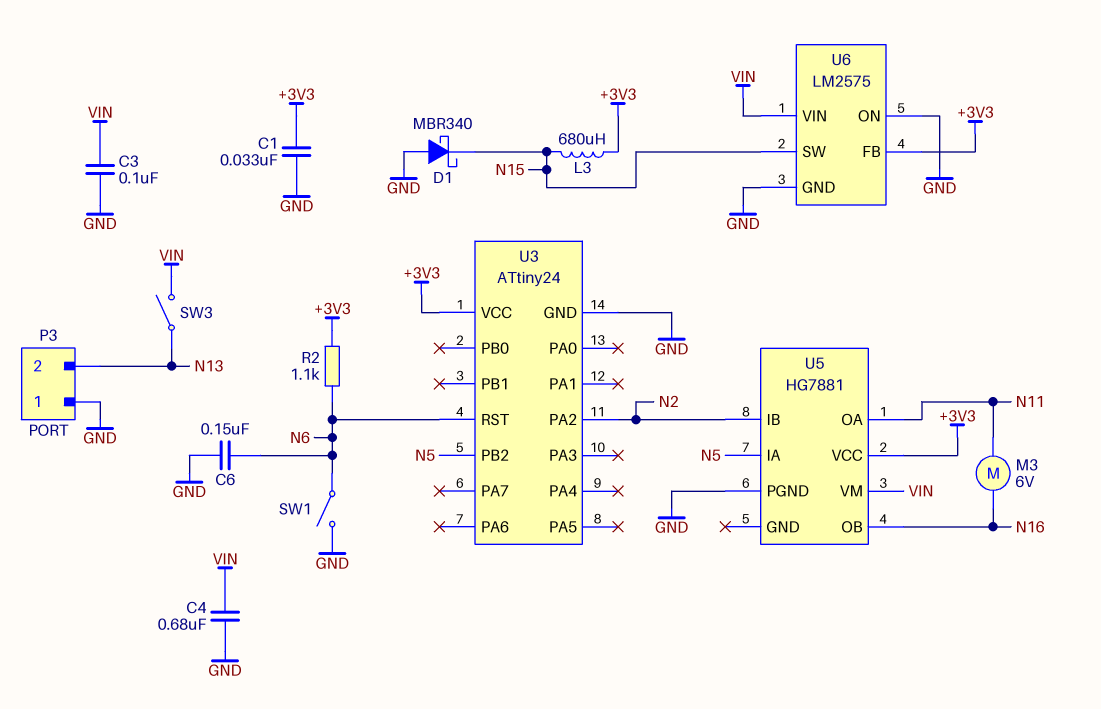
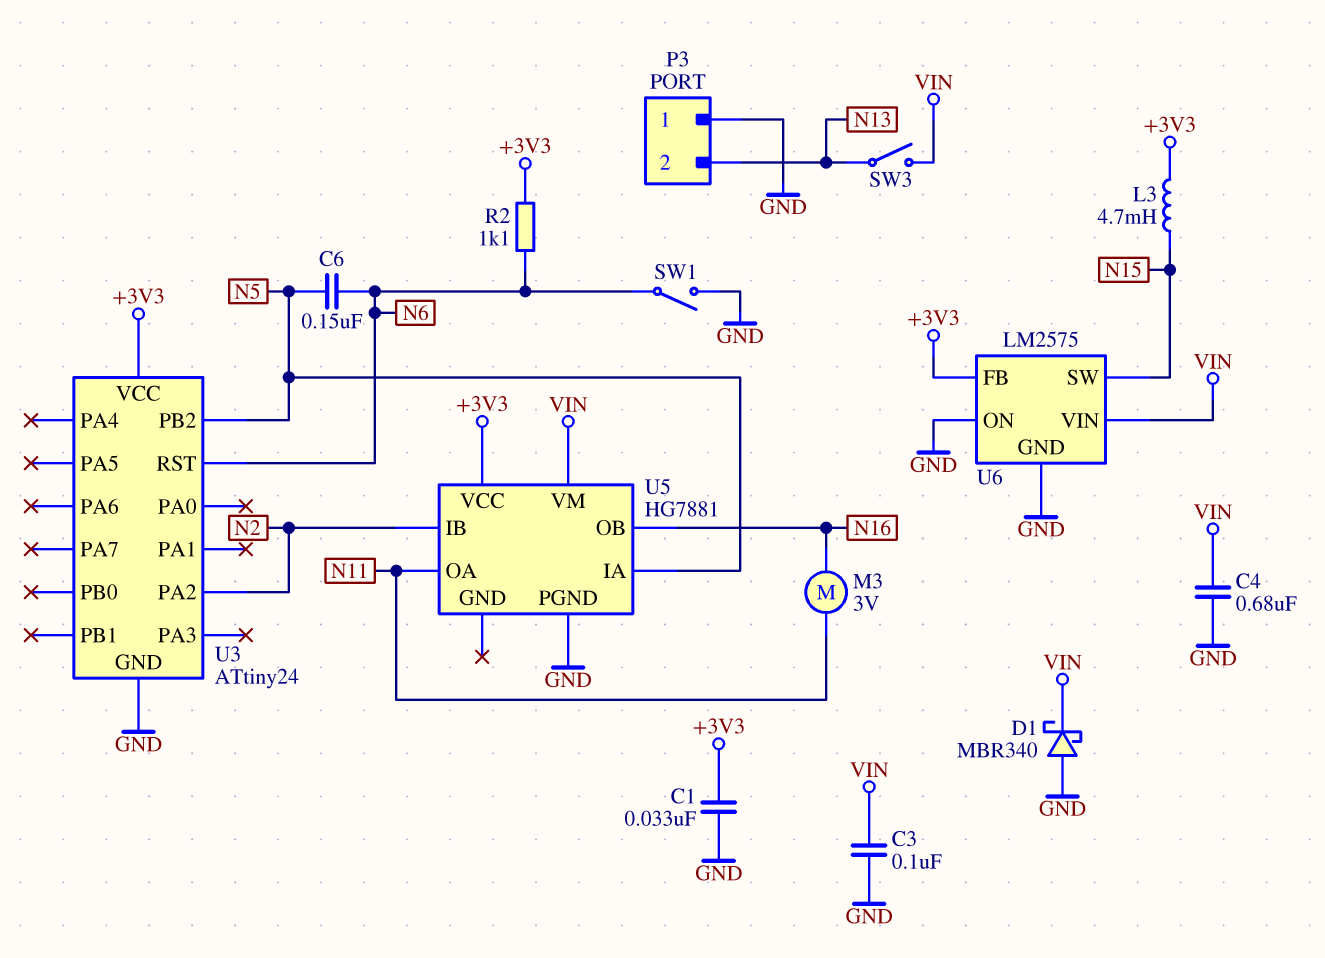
C6: 150nF (GND, N6) -> 150nF (N5, N6)
D1: schottky MBR340 (A GND, K N15) -> schottky MBR340 (A GND, K VIN)
L3: 680uH (+3V3, N15) -> 4.7mH (+3V3, N15)
M3: motor 6V (N11, N16) -> motor 3V (N11, N16)

